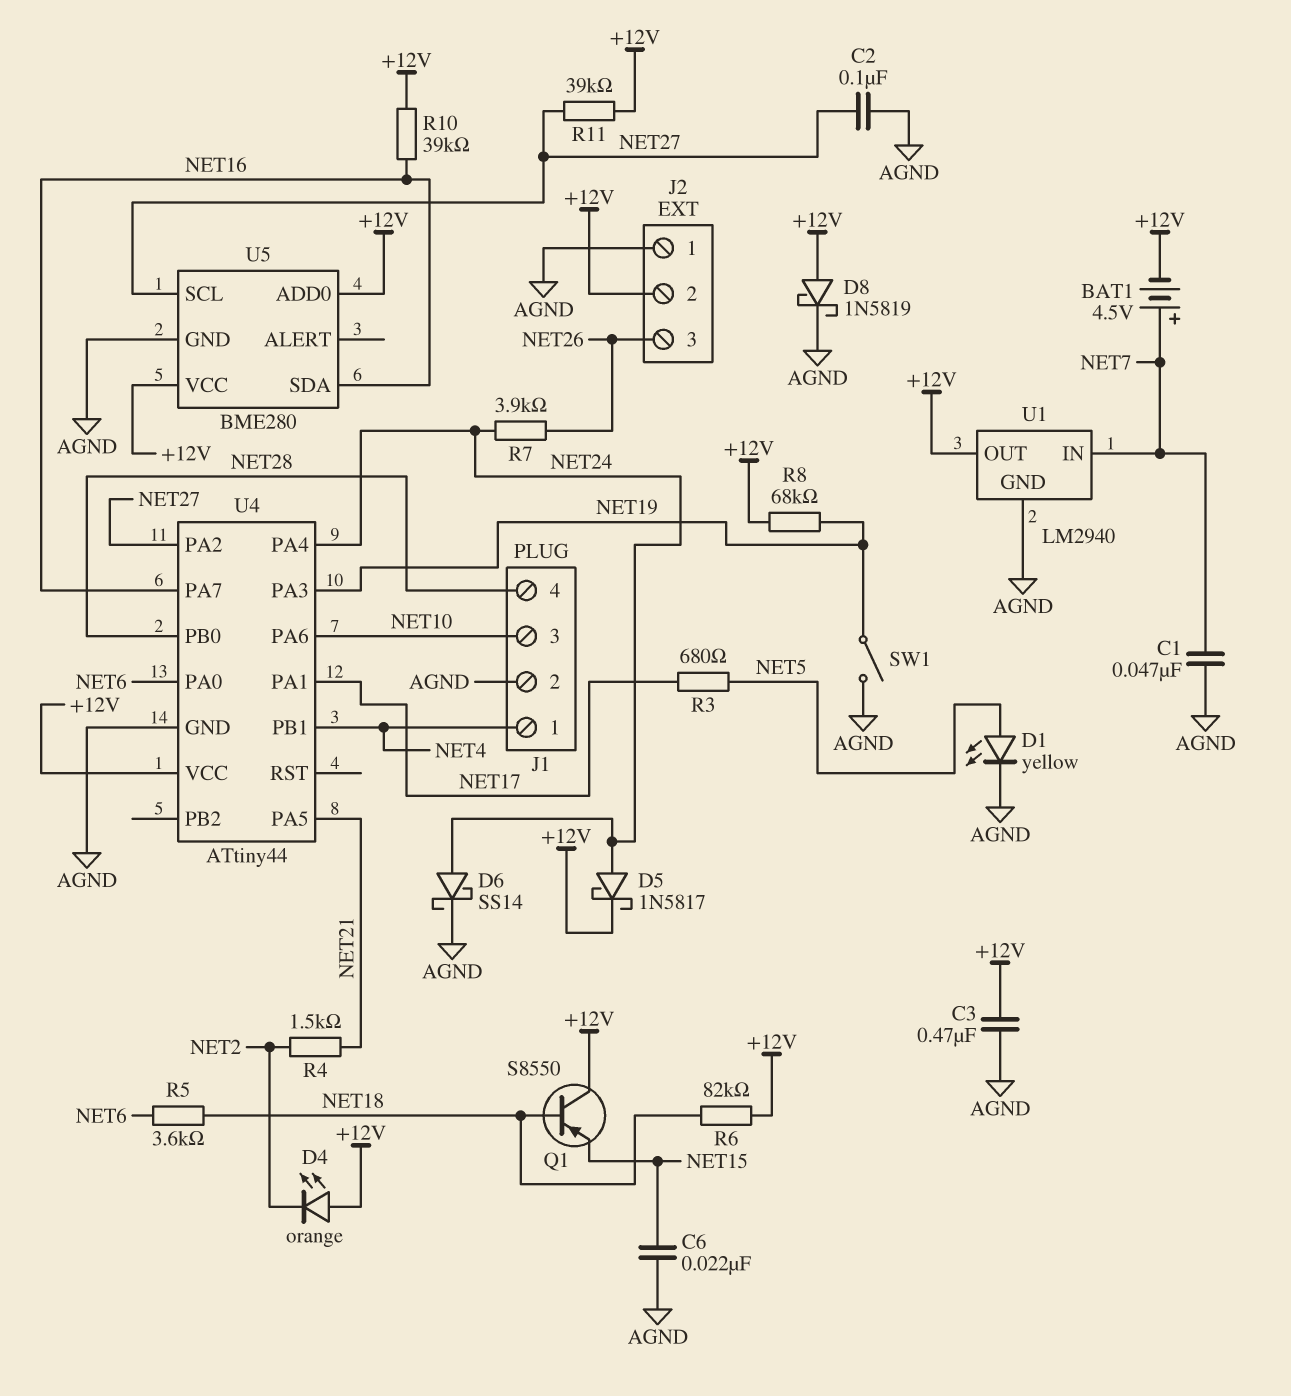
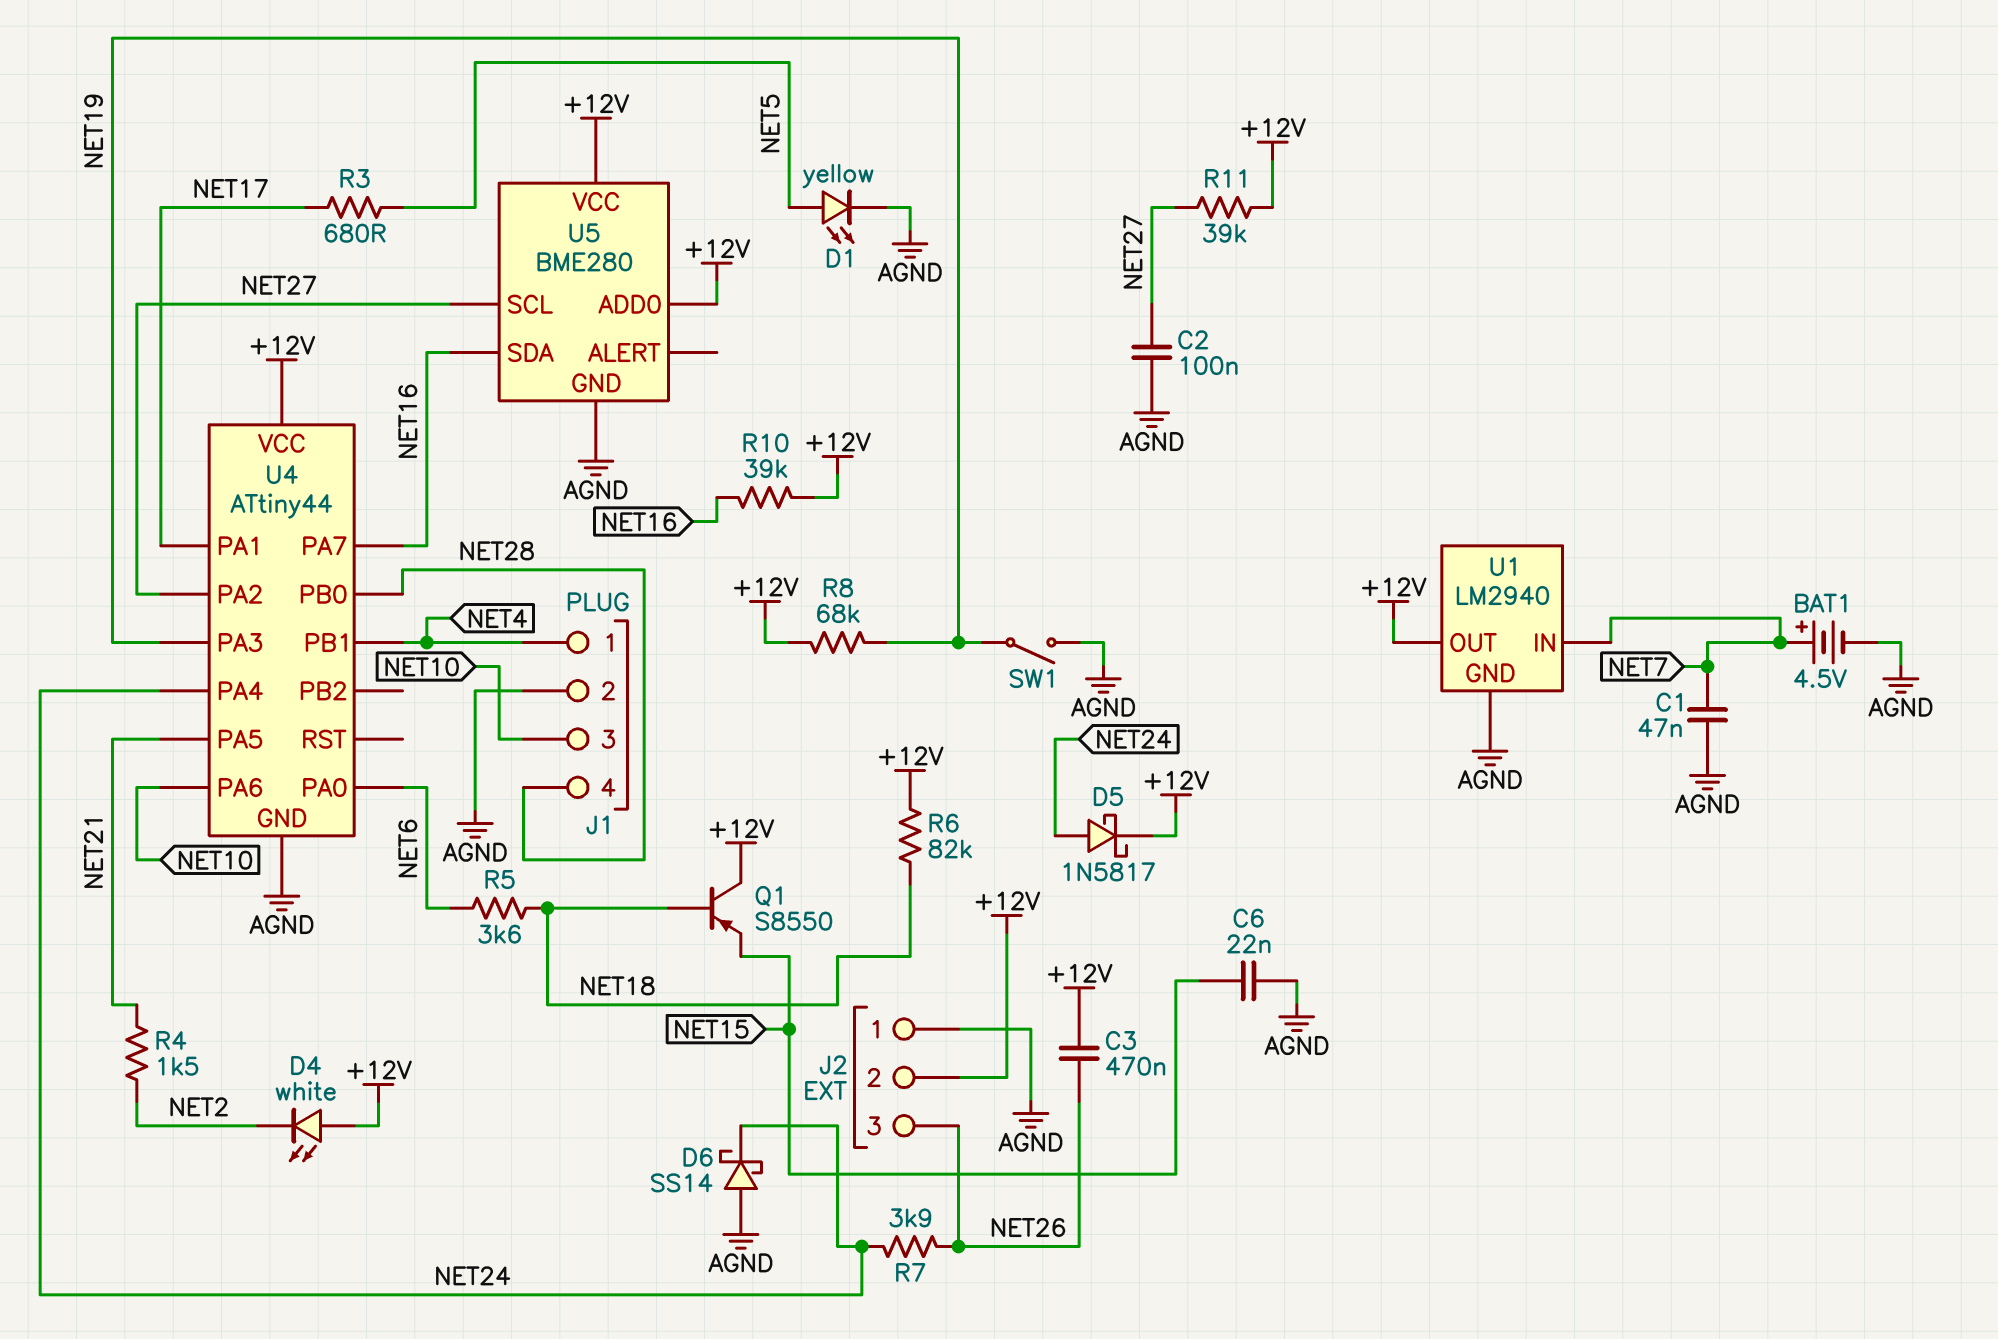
BAT1: 4.5V (plus NET7, minus +12V) -> 4.5V (plus NET7, minus AGND)
C3: 470nF (+12V, AGND) -> 470nF (+12V, NET26)
D4: LED orange (A +12V, K NET2) -> LED white (A +12V, K NET2)
D6: schottky SS14 (A NET24, K AGND) -> schottky SS14 (A AGND, K NET24)
D8: schottky 1N5819 (A +12V, K AGND) -> none

